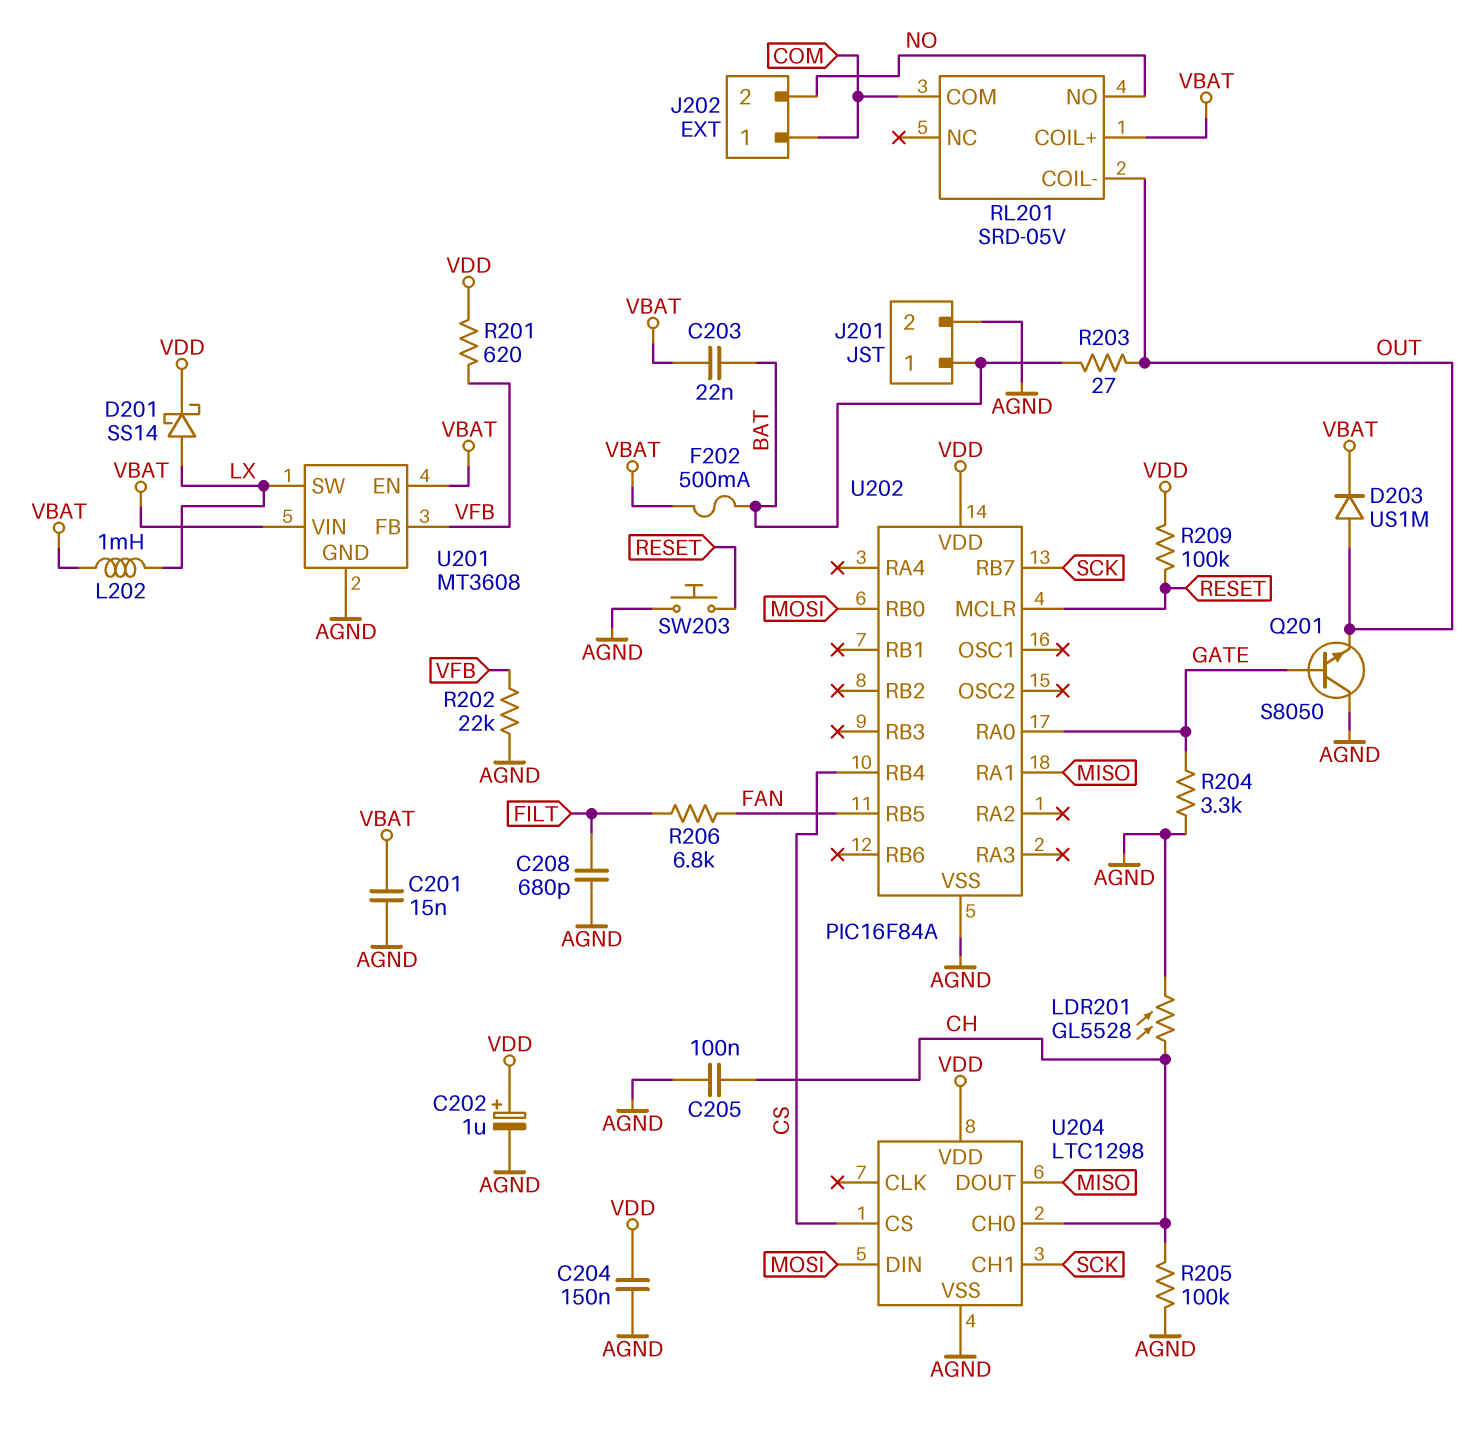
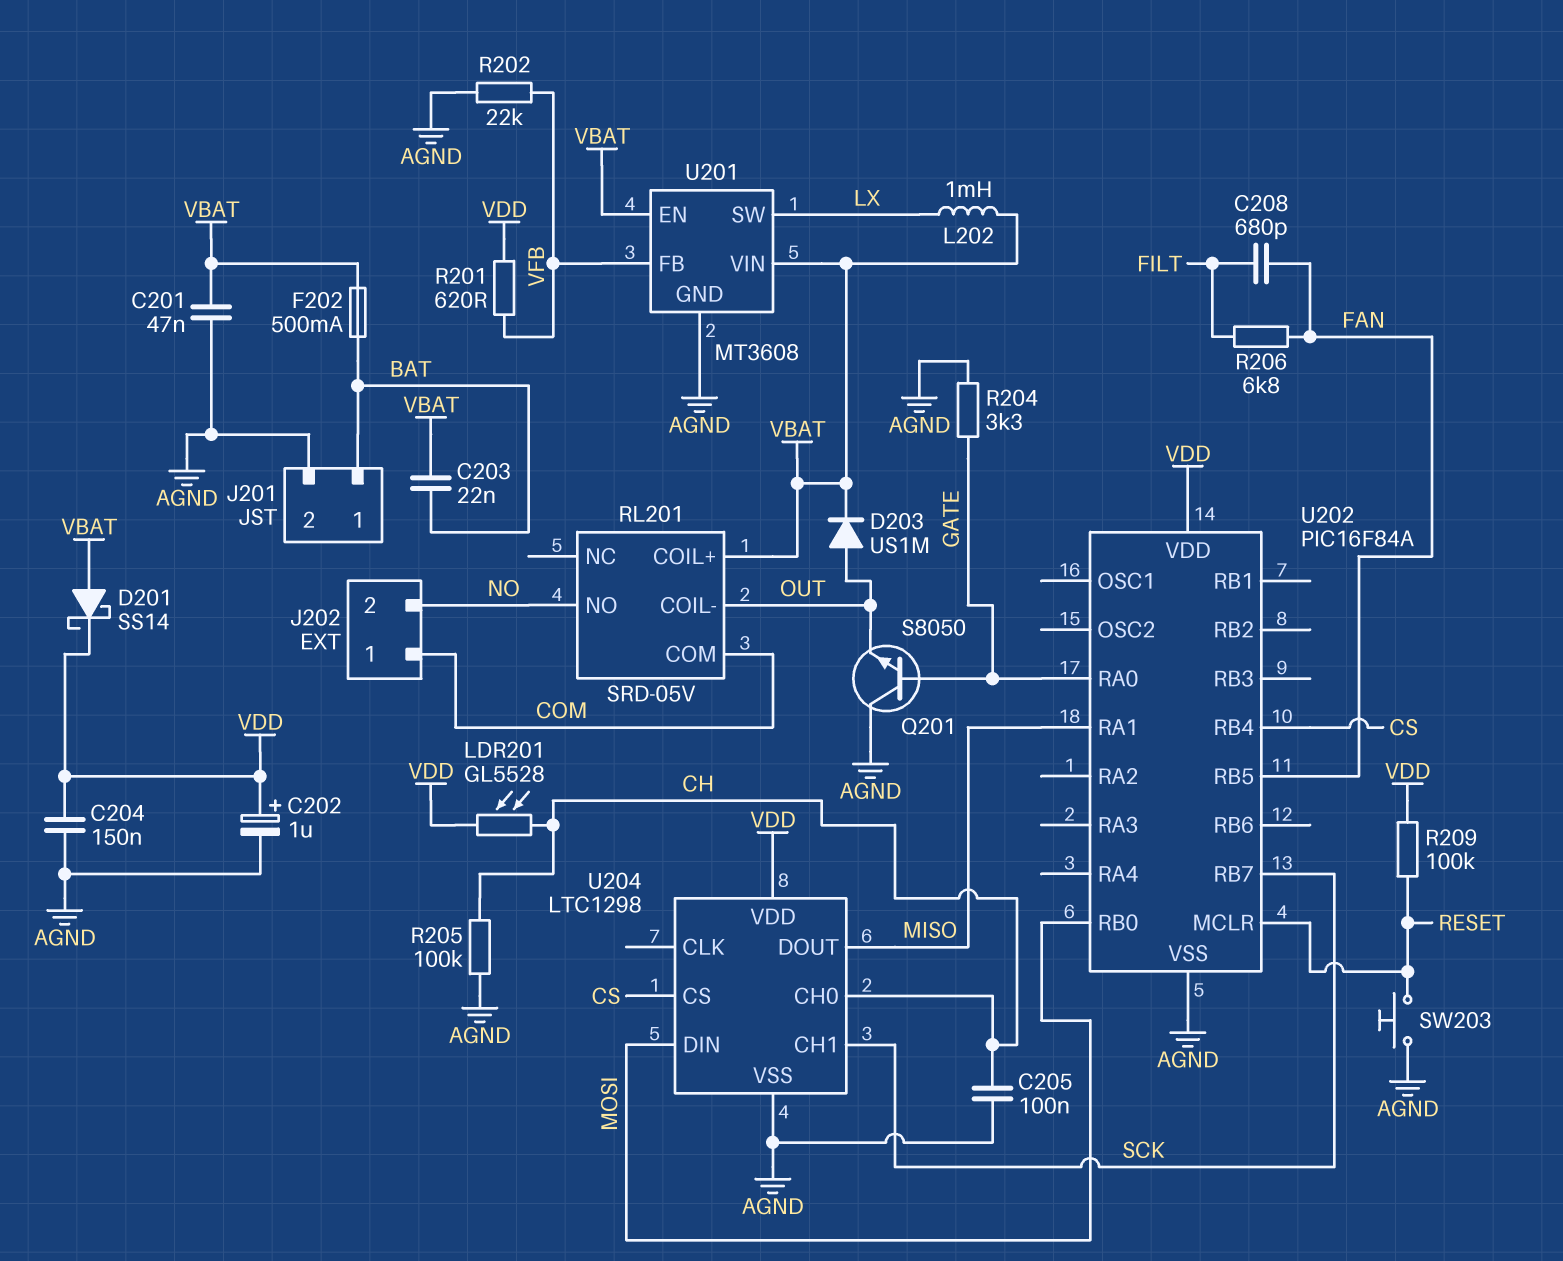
C201: 15nF (AGND, VBAT) -> 47nF (AGND, VBAT)
C208: 680pF (AGND, FILT) -> 680pF (FAN, FILT)
D201: schottky SS14 (A LX, K VDD) -> schottky SS14 (A VBAT, K VDD)
LDR201: GL5528 (AGND, CH) -> GL5528 (CH, VDD)
R203: 27 (BAT, OUT) -> none

